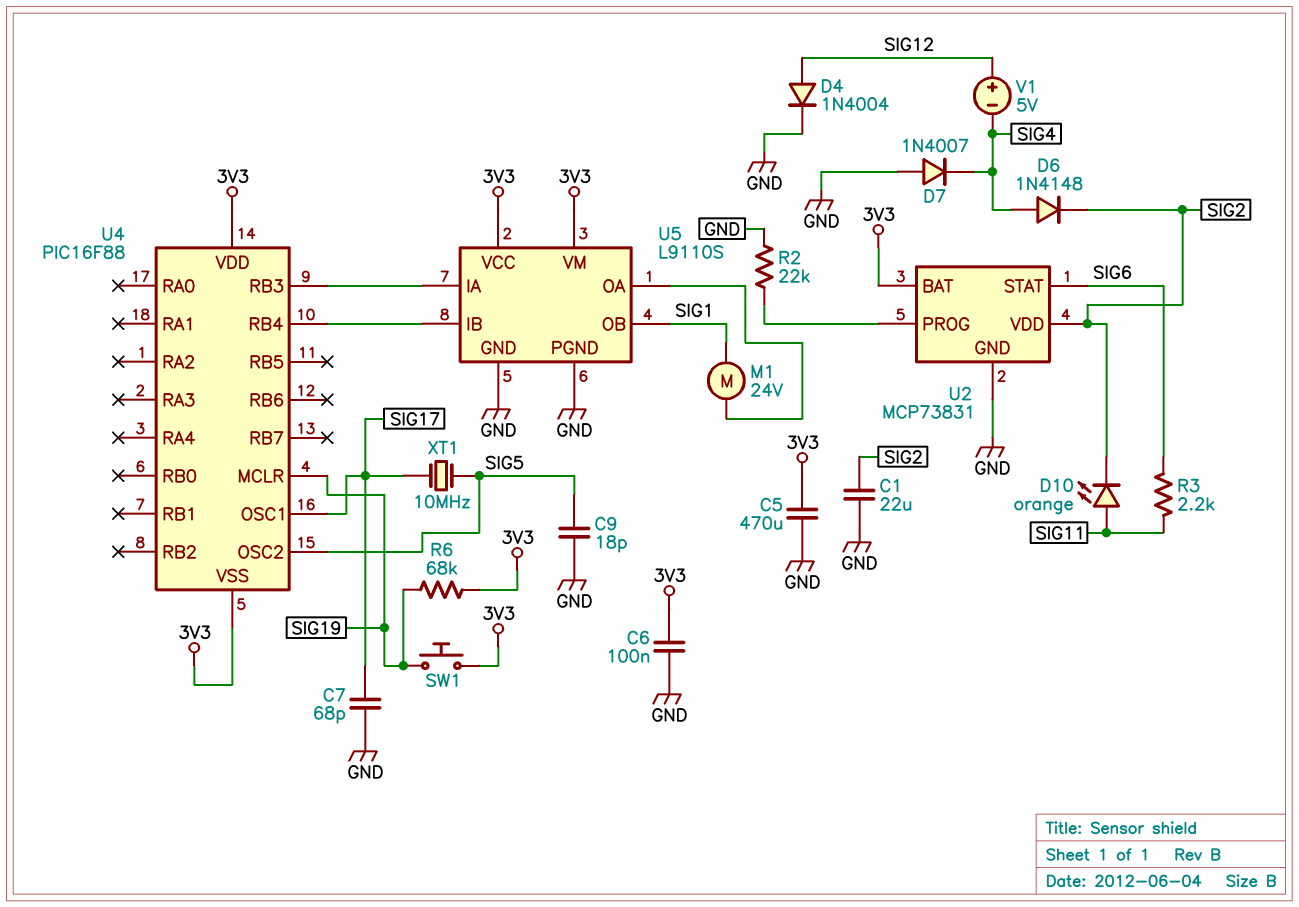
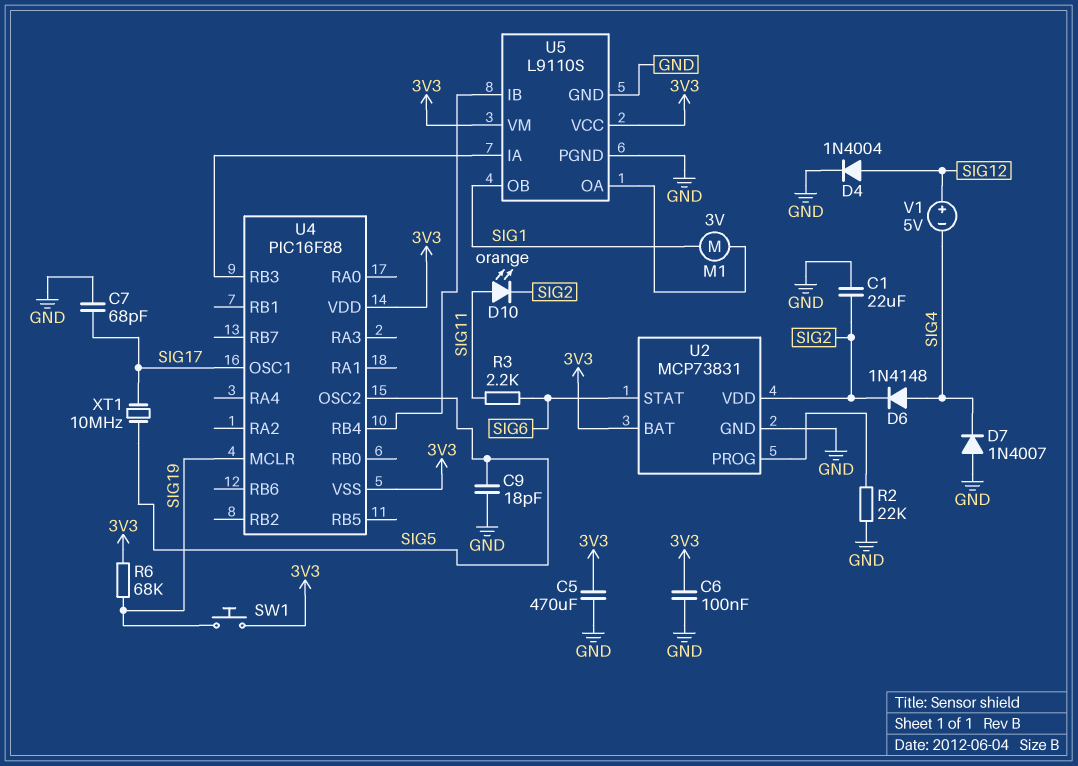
M1: motor 24V (SIG1, U5/OA) -> motor 3V (SIG1, U5/OA)

